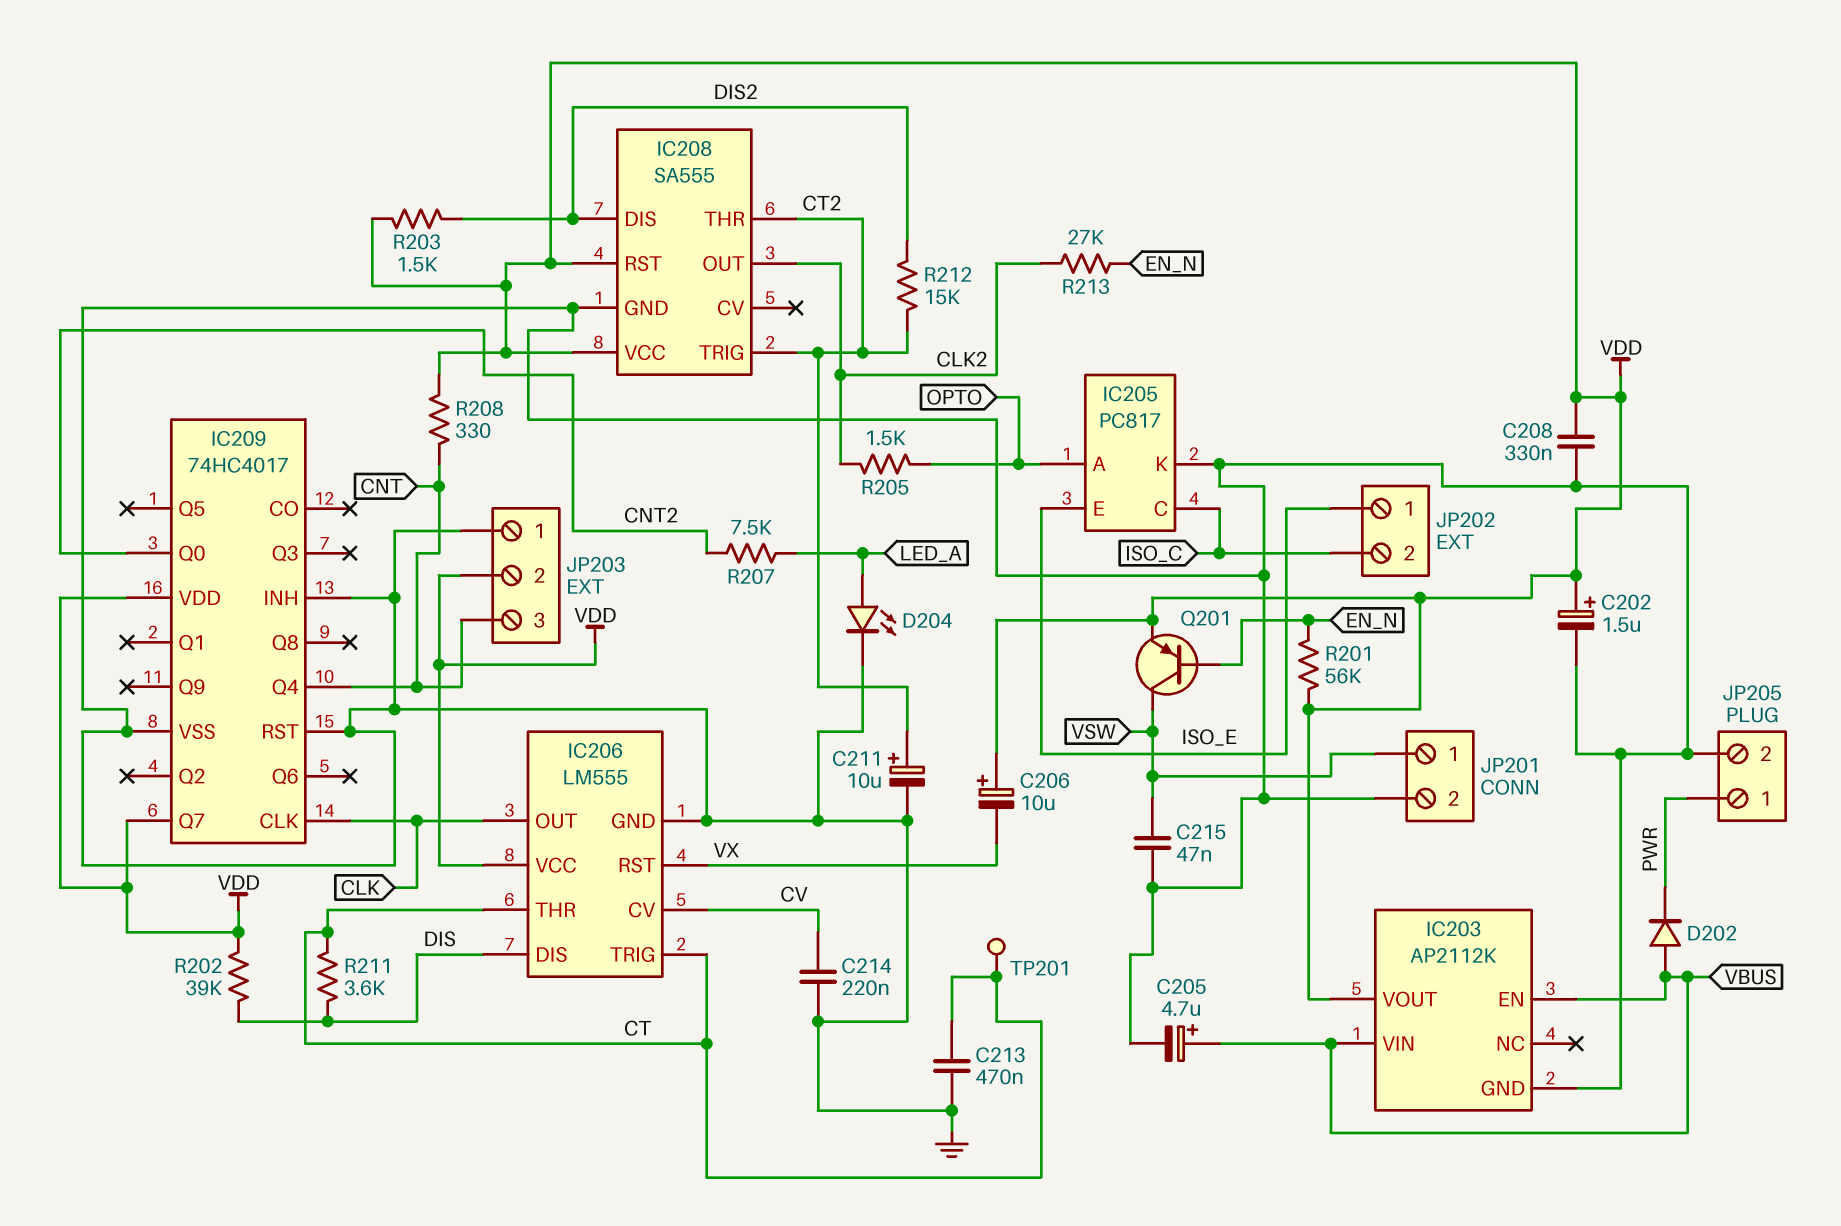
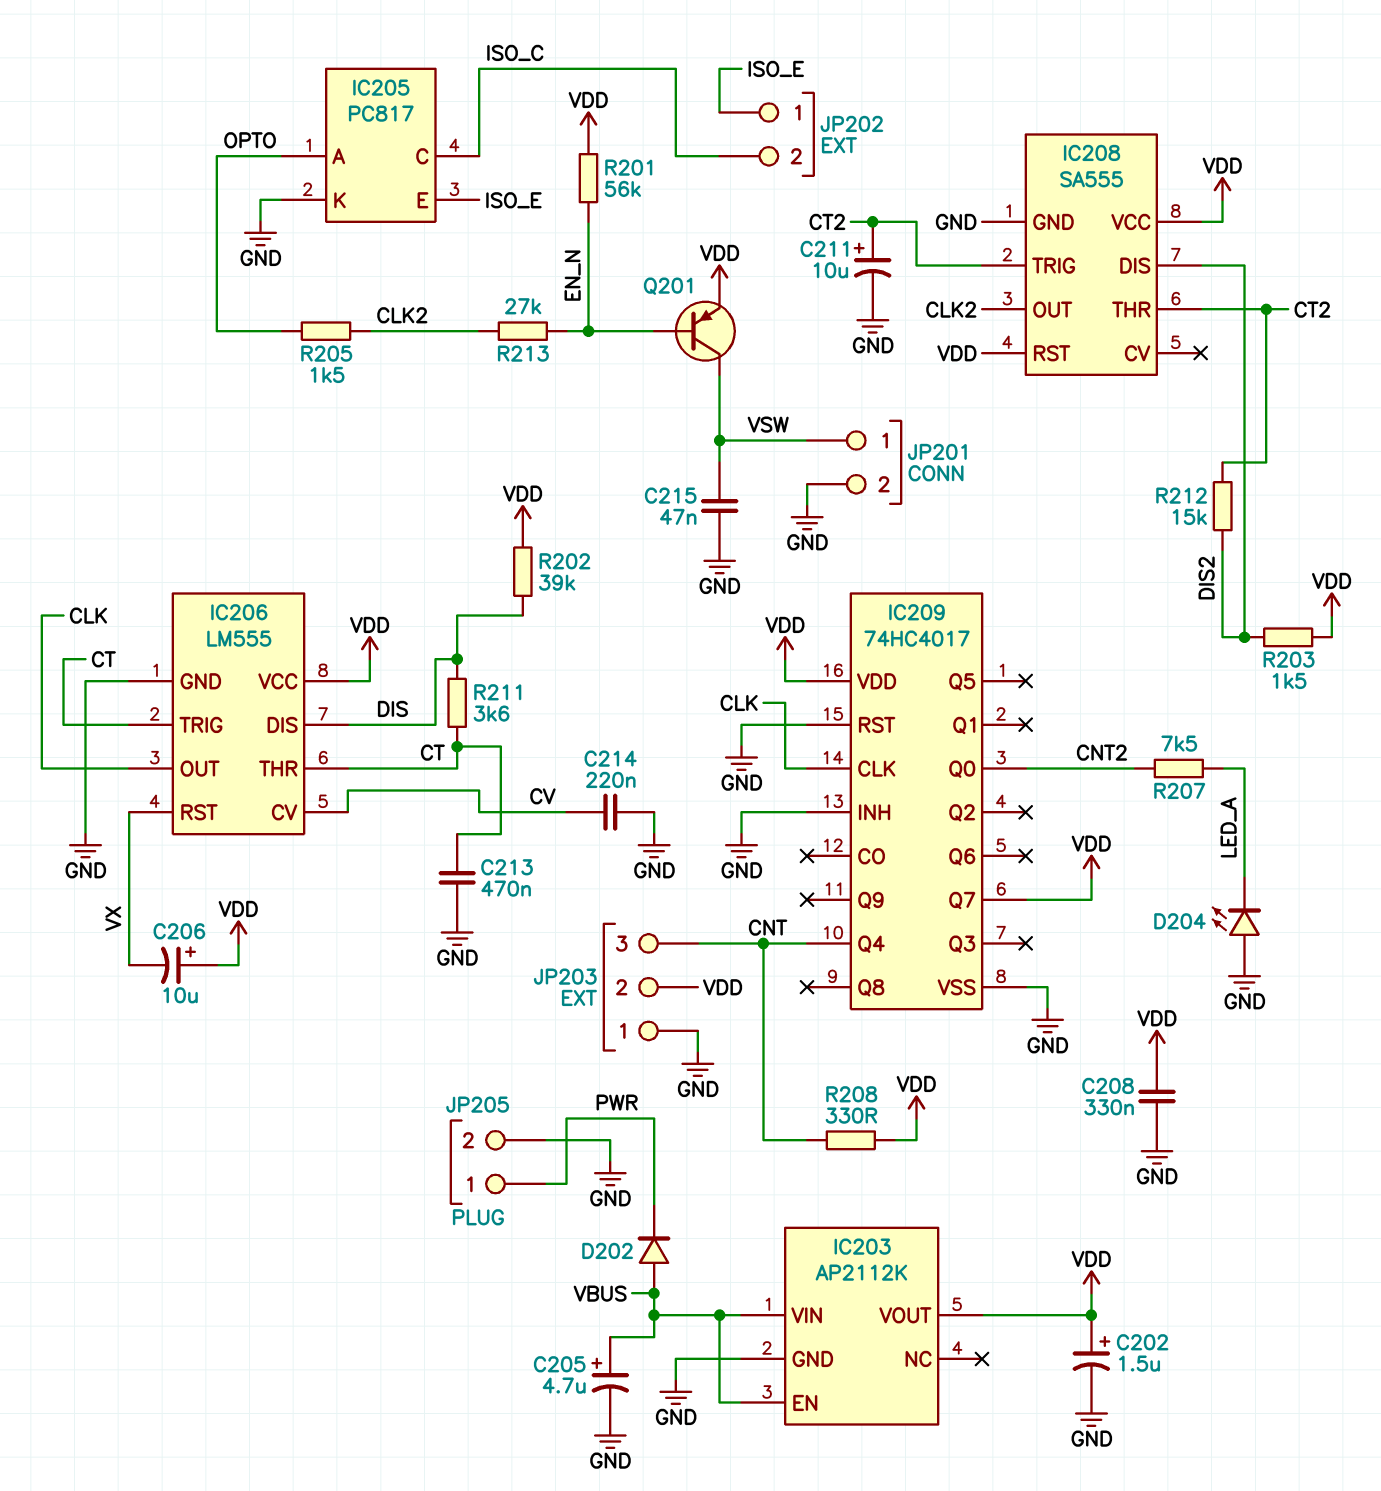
D204: LED (A LED_A, K GND) -> LED (A GND, K LED_A)
TP201: test point (CT) -> none

